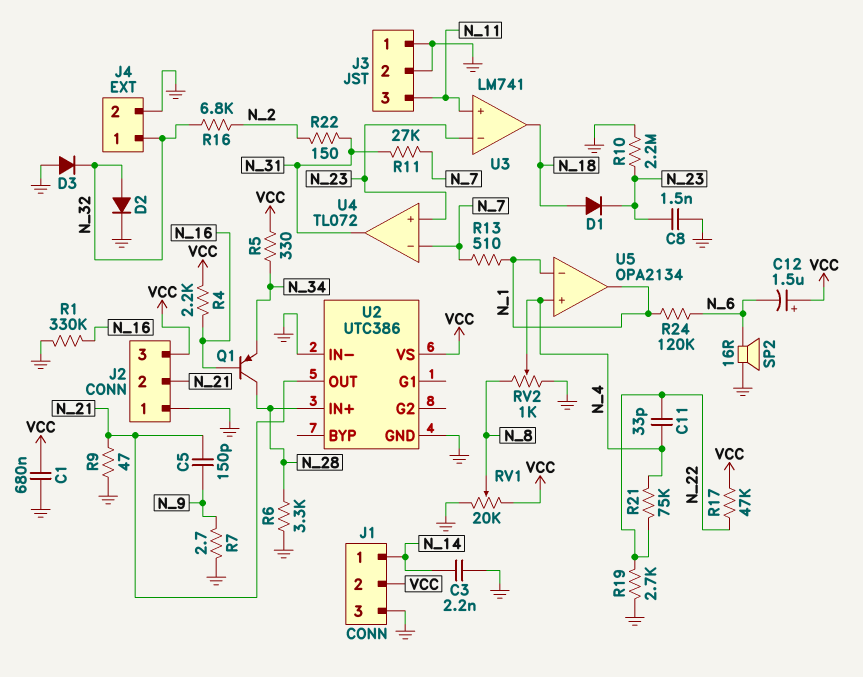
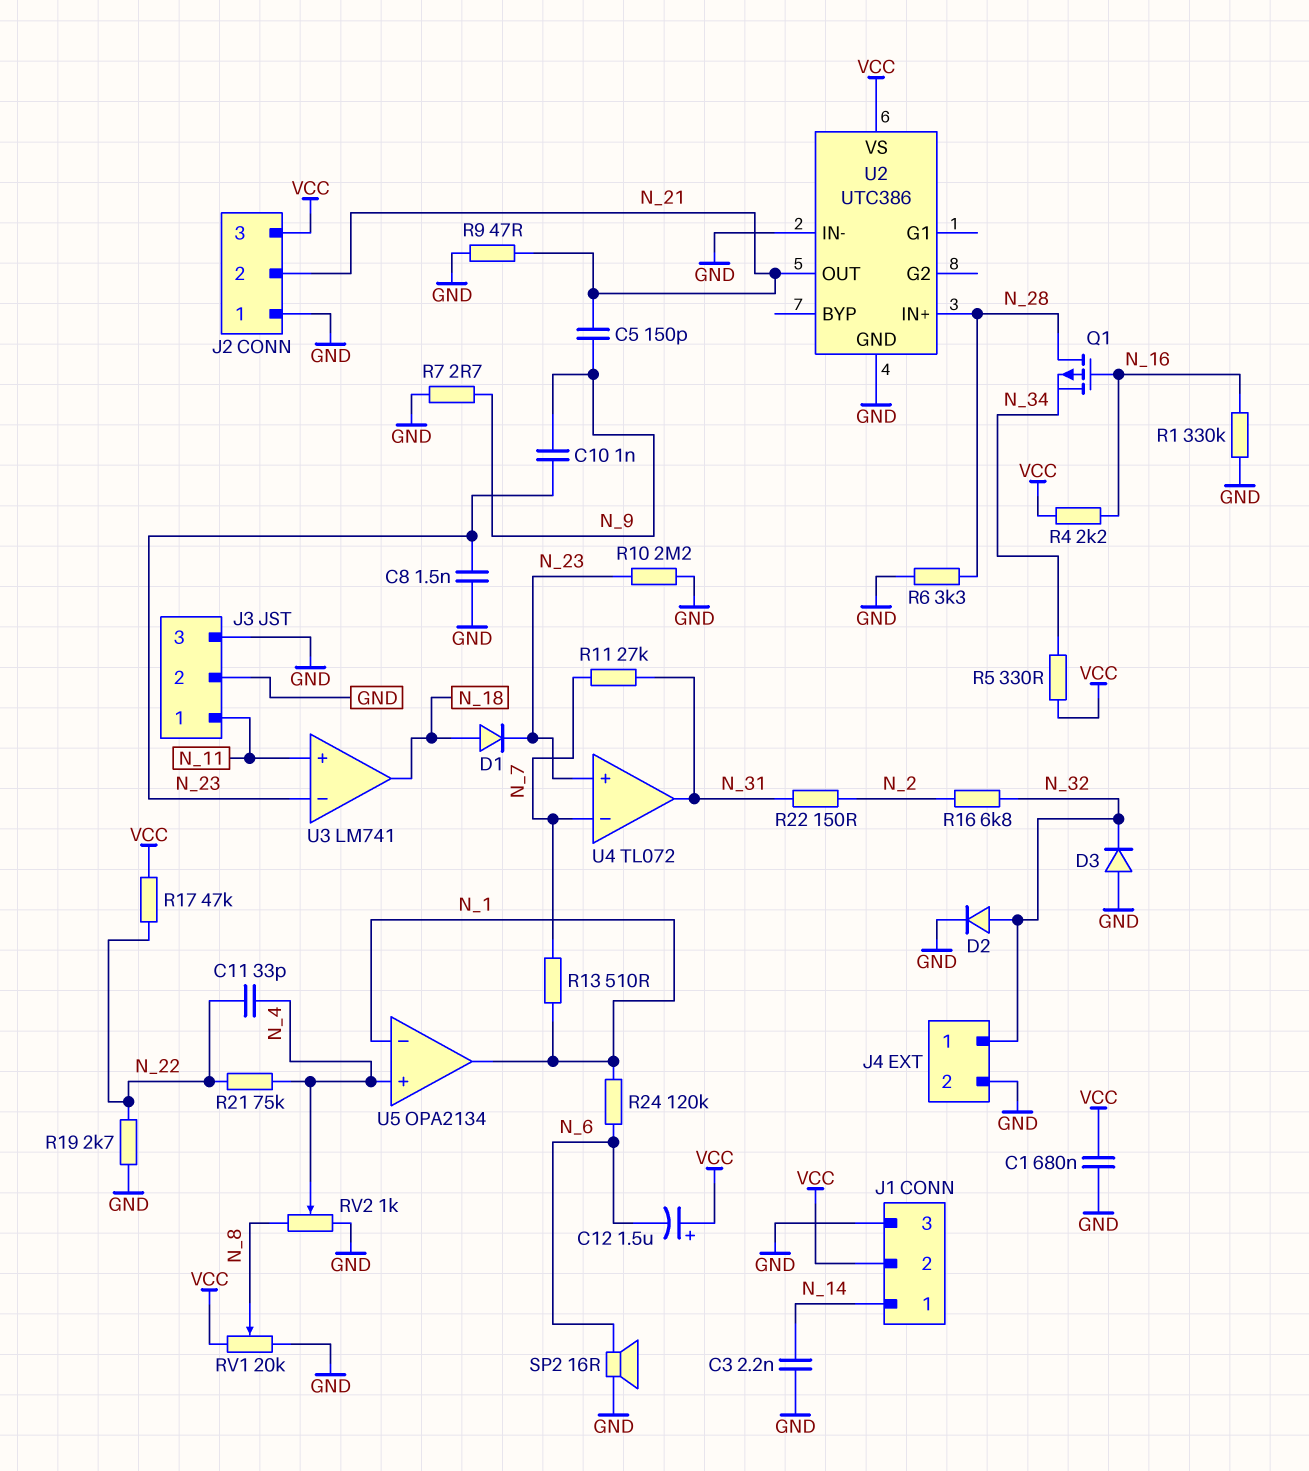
C10: none -> 1nF (N_9, N_23)
J3 pin 1: GND -> N_11
J3 pin 3: N_11 -> GND
Q1: PNP (B N_16, C N_28, E N_34) -> PMOS (G N_16, D N_28, S N_34)

